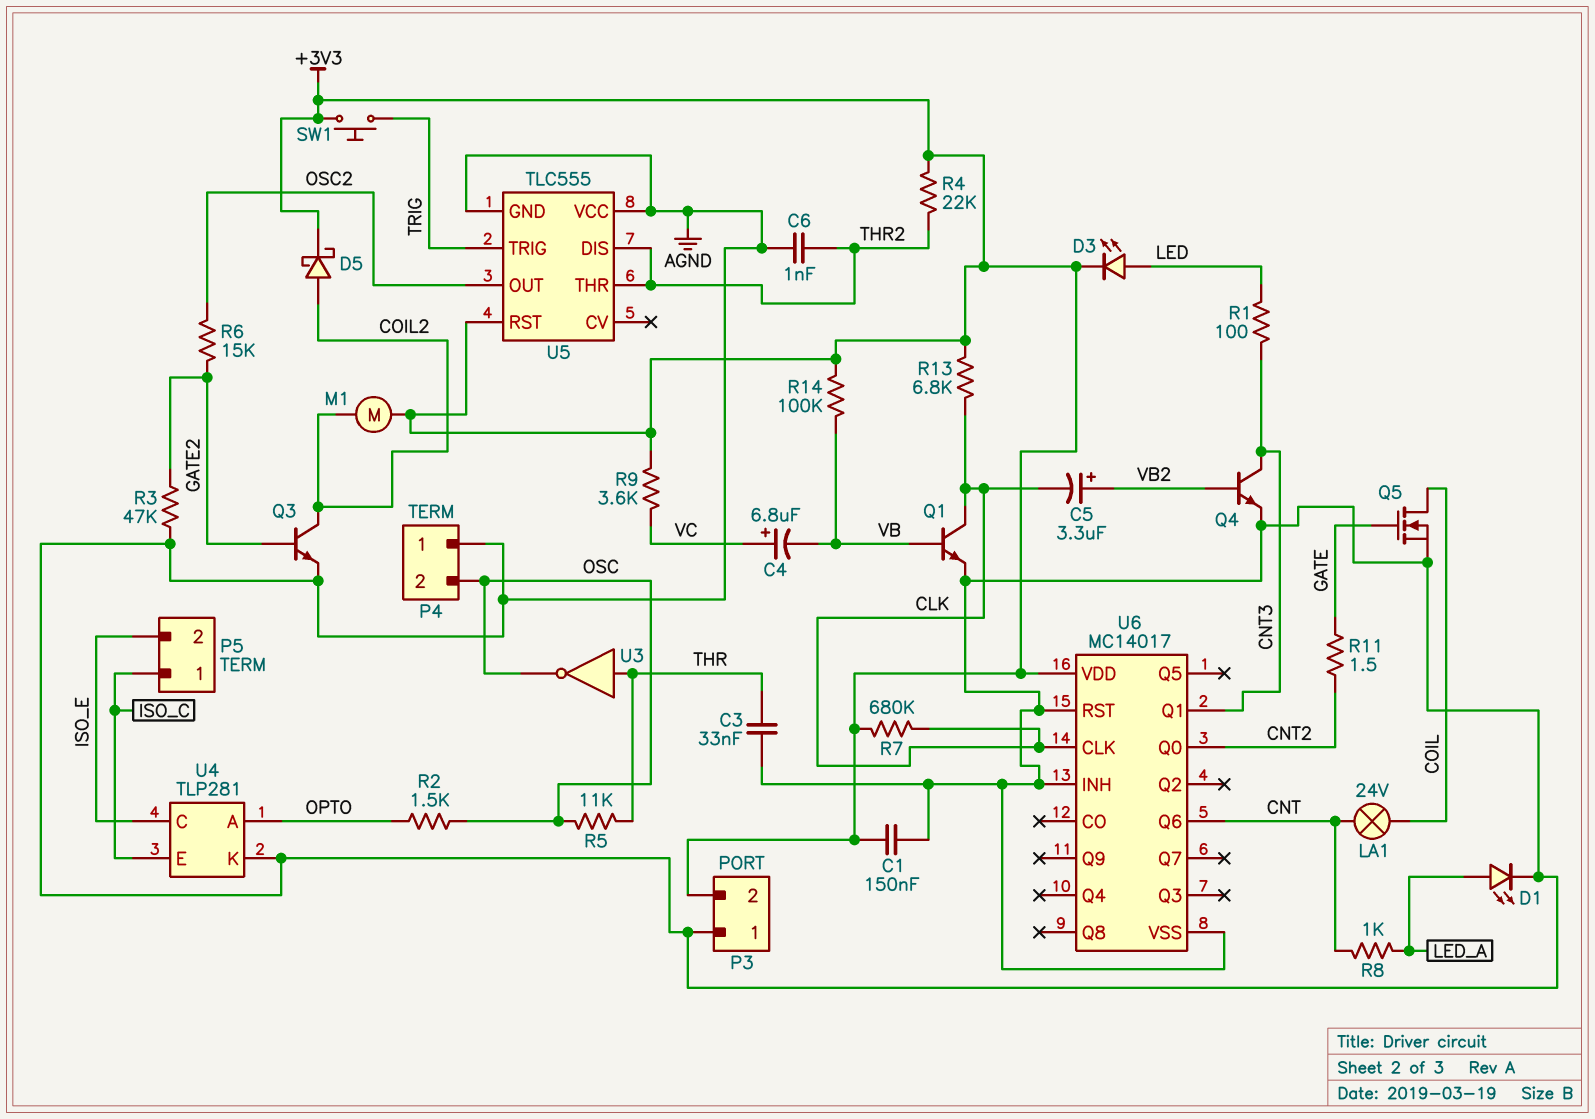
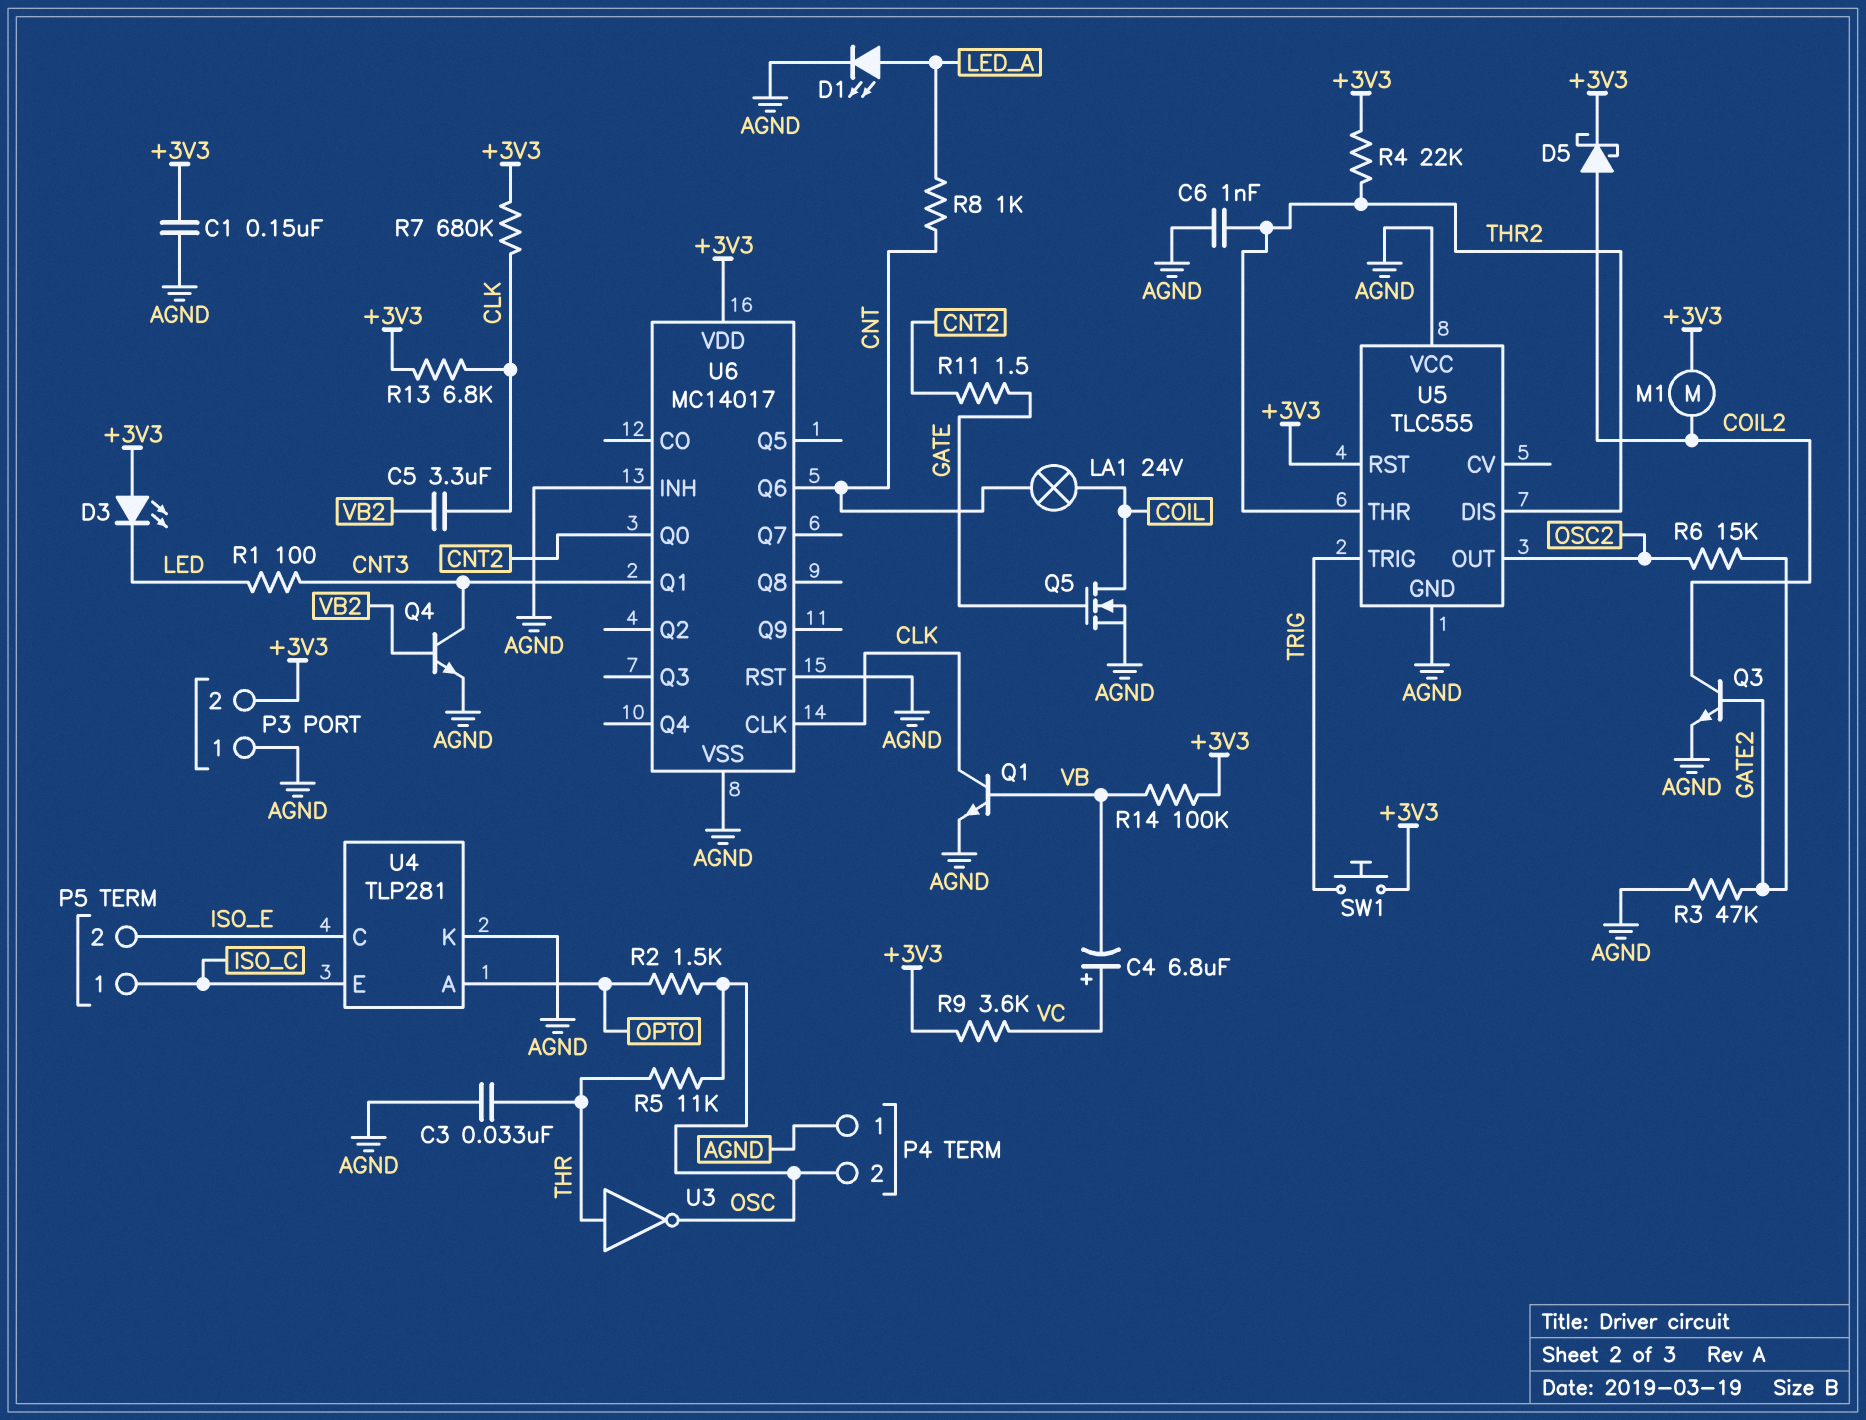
C5: 3.3uF (plus VB2, minus CLK) -> 3.3uF (CLK, VB2)
D3: LED (A LED, K +3V3) -> LED (A +3V3, K LED)

